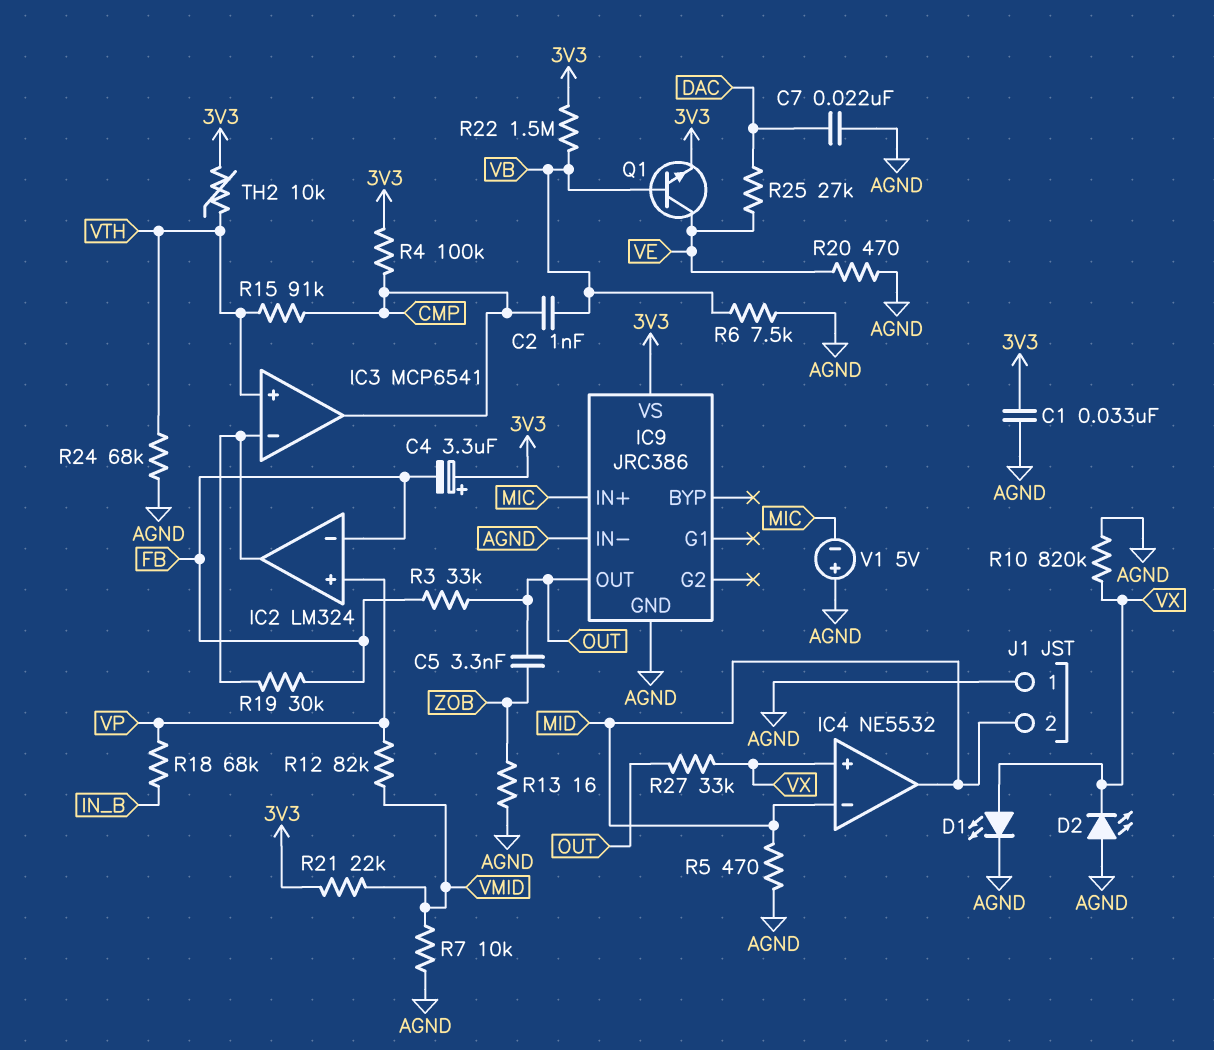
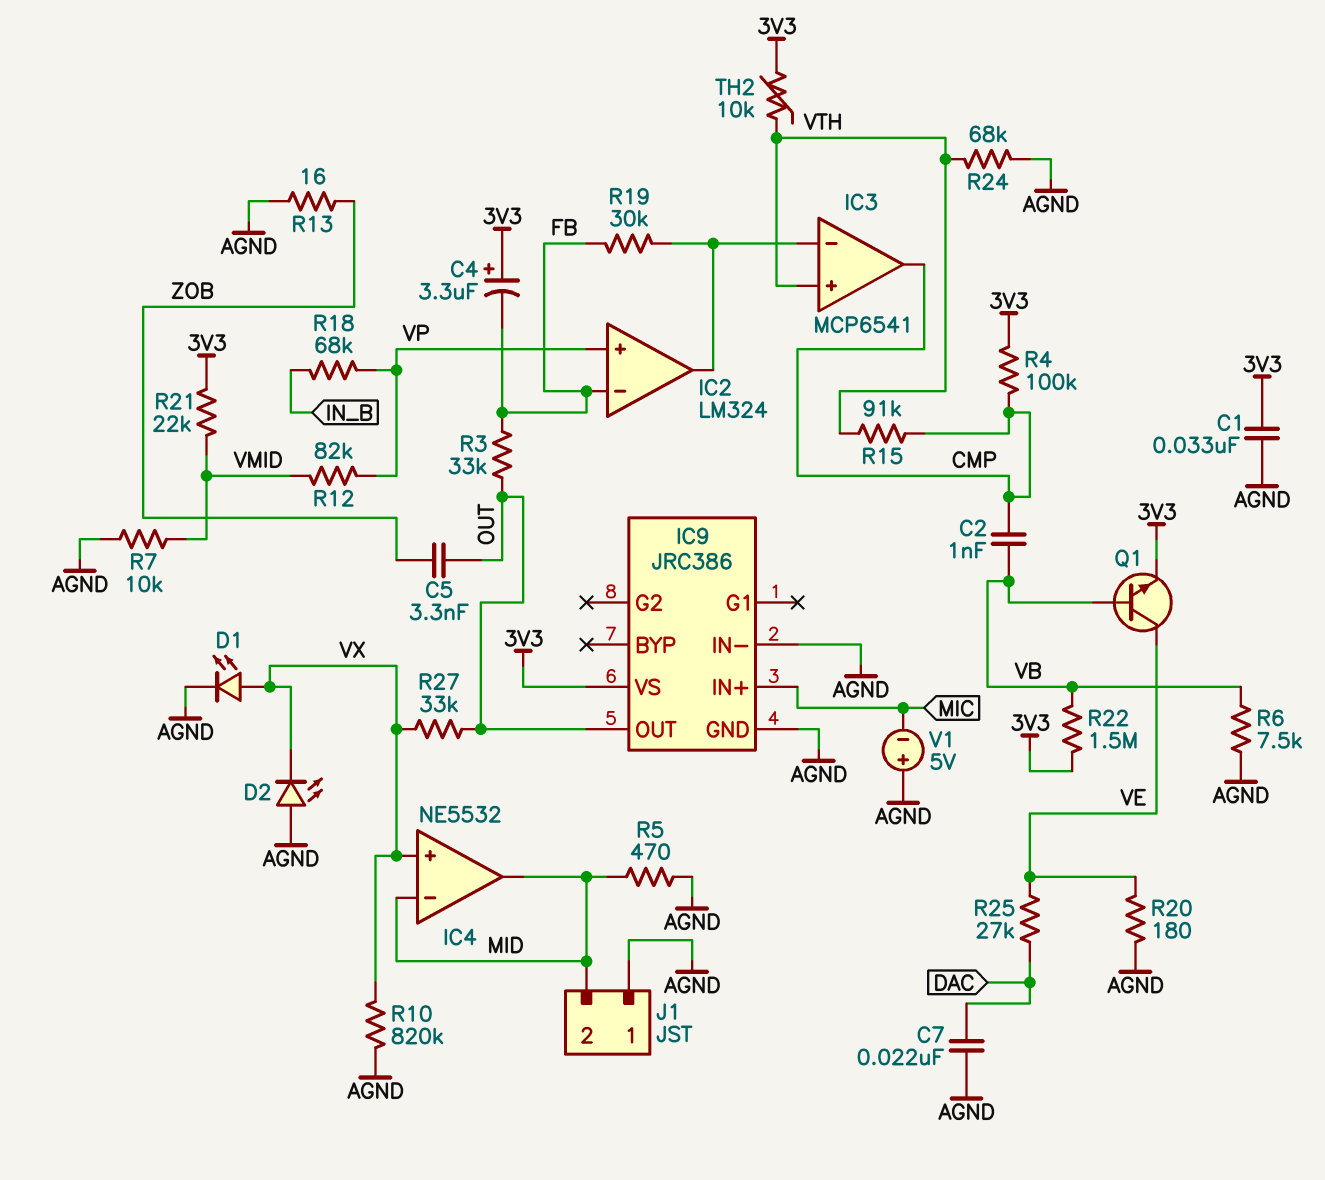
R20: 470 (AGND, VE) -> 180 (AGND, VE)

